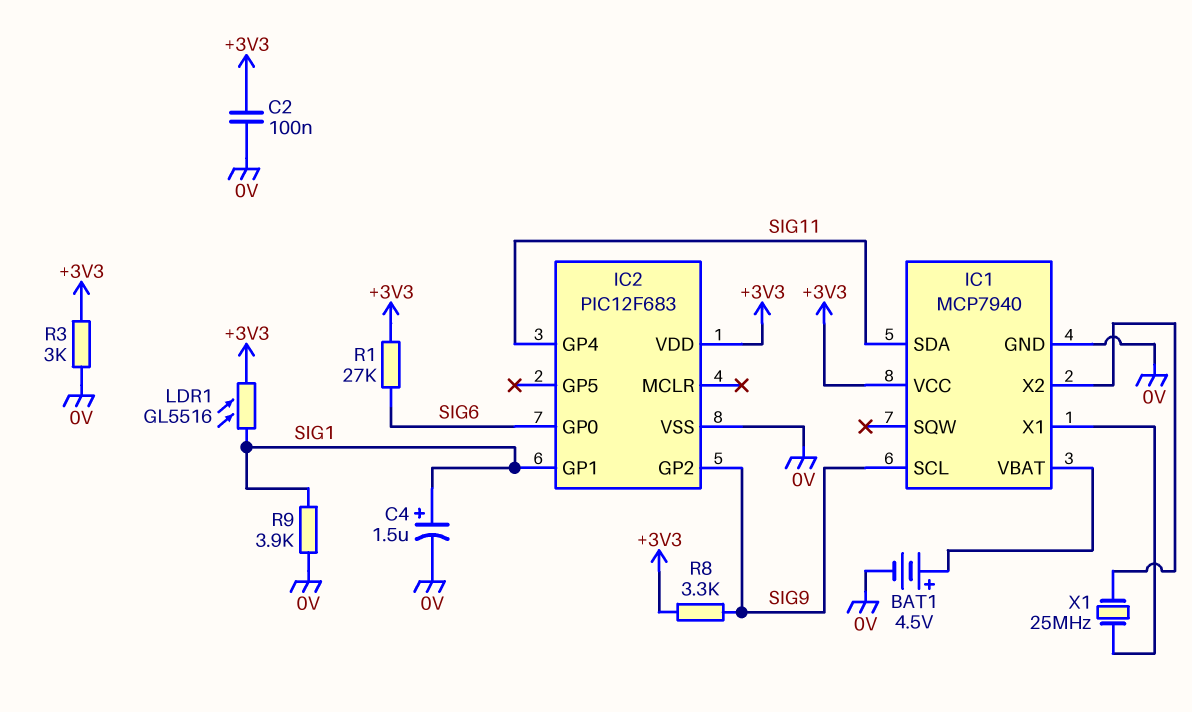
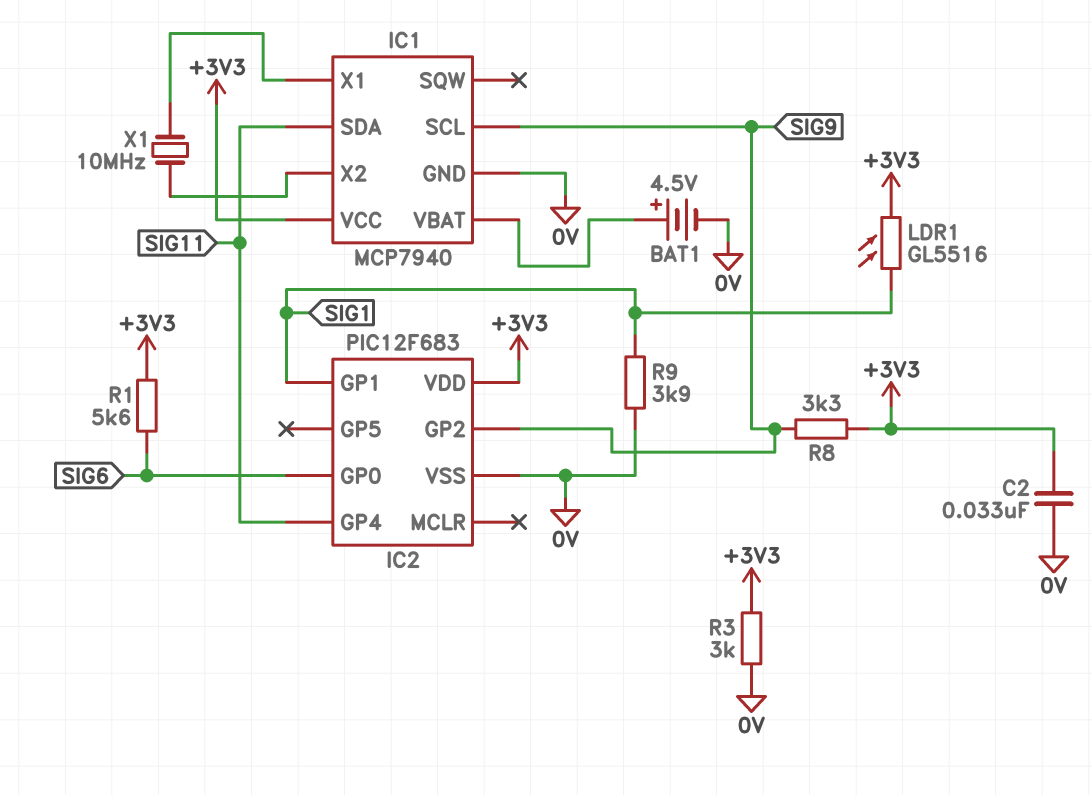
C2: 100nF (+3V3, 0V) -> 33nF (+3V3, 0V)
C4: 1.5uF (plus SIG1, minus 0V) -> none
R1: 27k (+3V3, SIG6) -> 5.6k (+3V3, SIG6)
X1: 25MHz (IC1/X1, IC1/X2) -> 10MHz (IC1/X1, IC1/X2)

